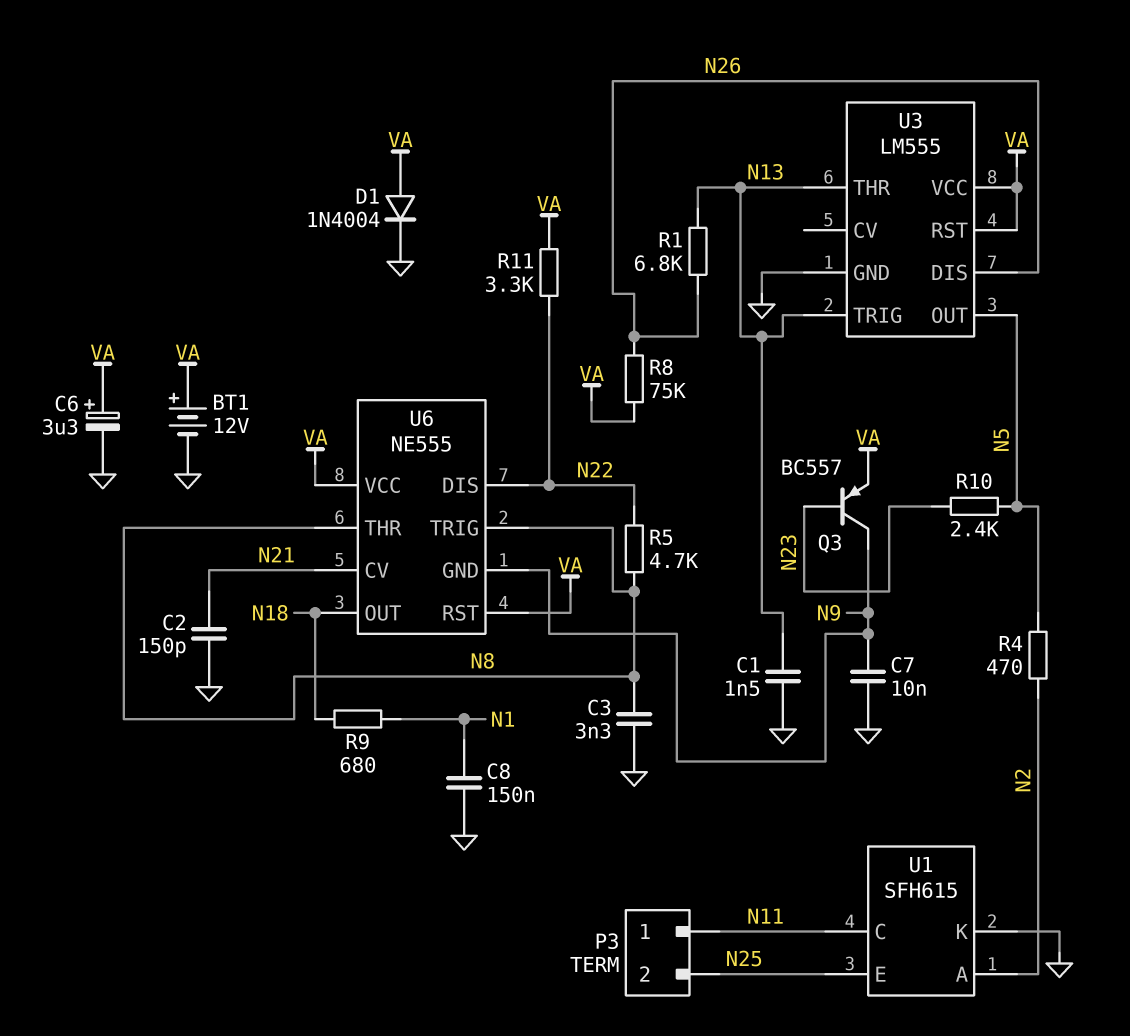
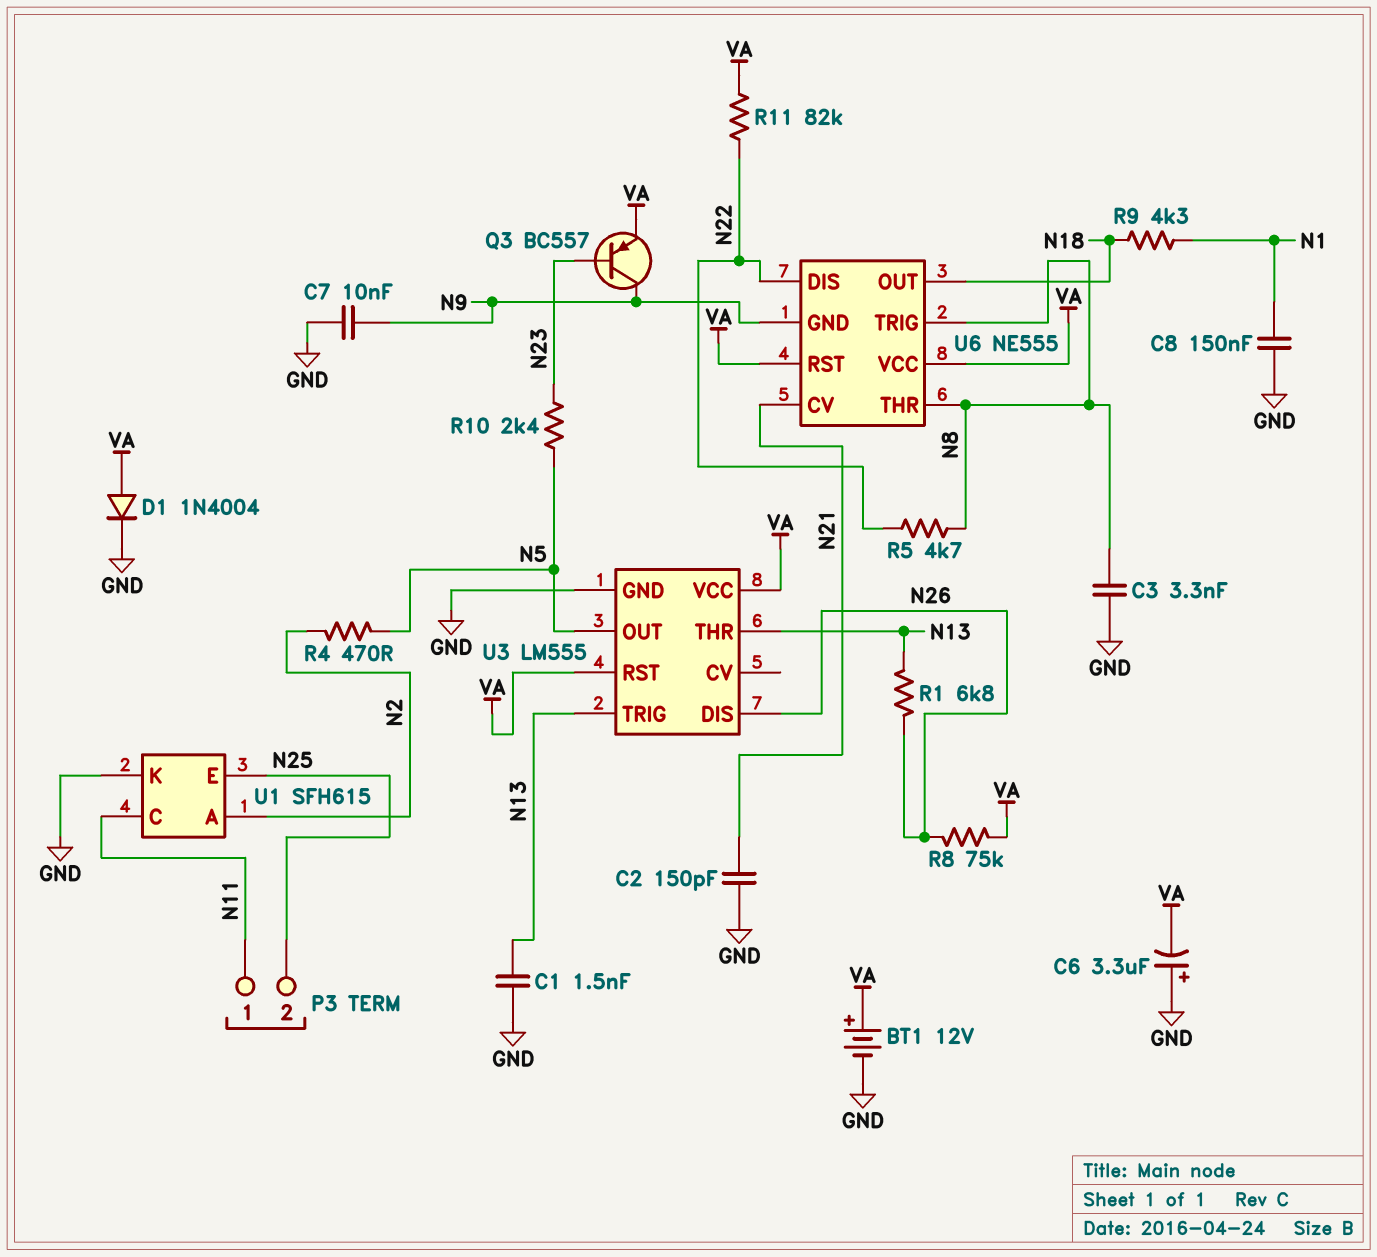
C6: 3.3uF (plus VA, minus GND) -> 3.3uF (plus GND, minus VA)
R9: 680 (N1, N18) -> 4.3k (N1, N18)
R11: 3.3k (N22, VA) -> 82k (N22, VA)

